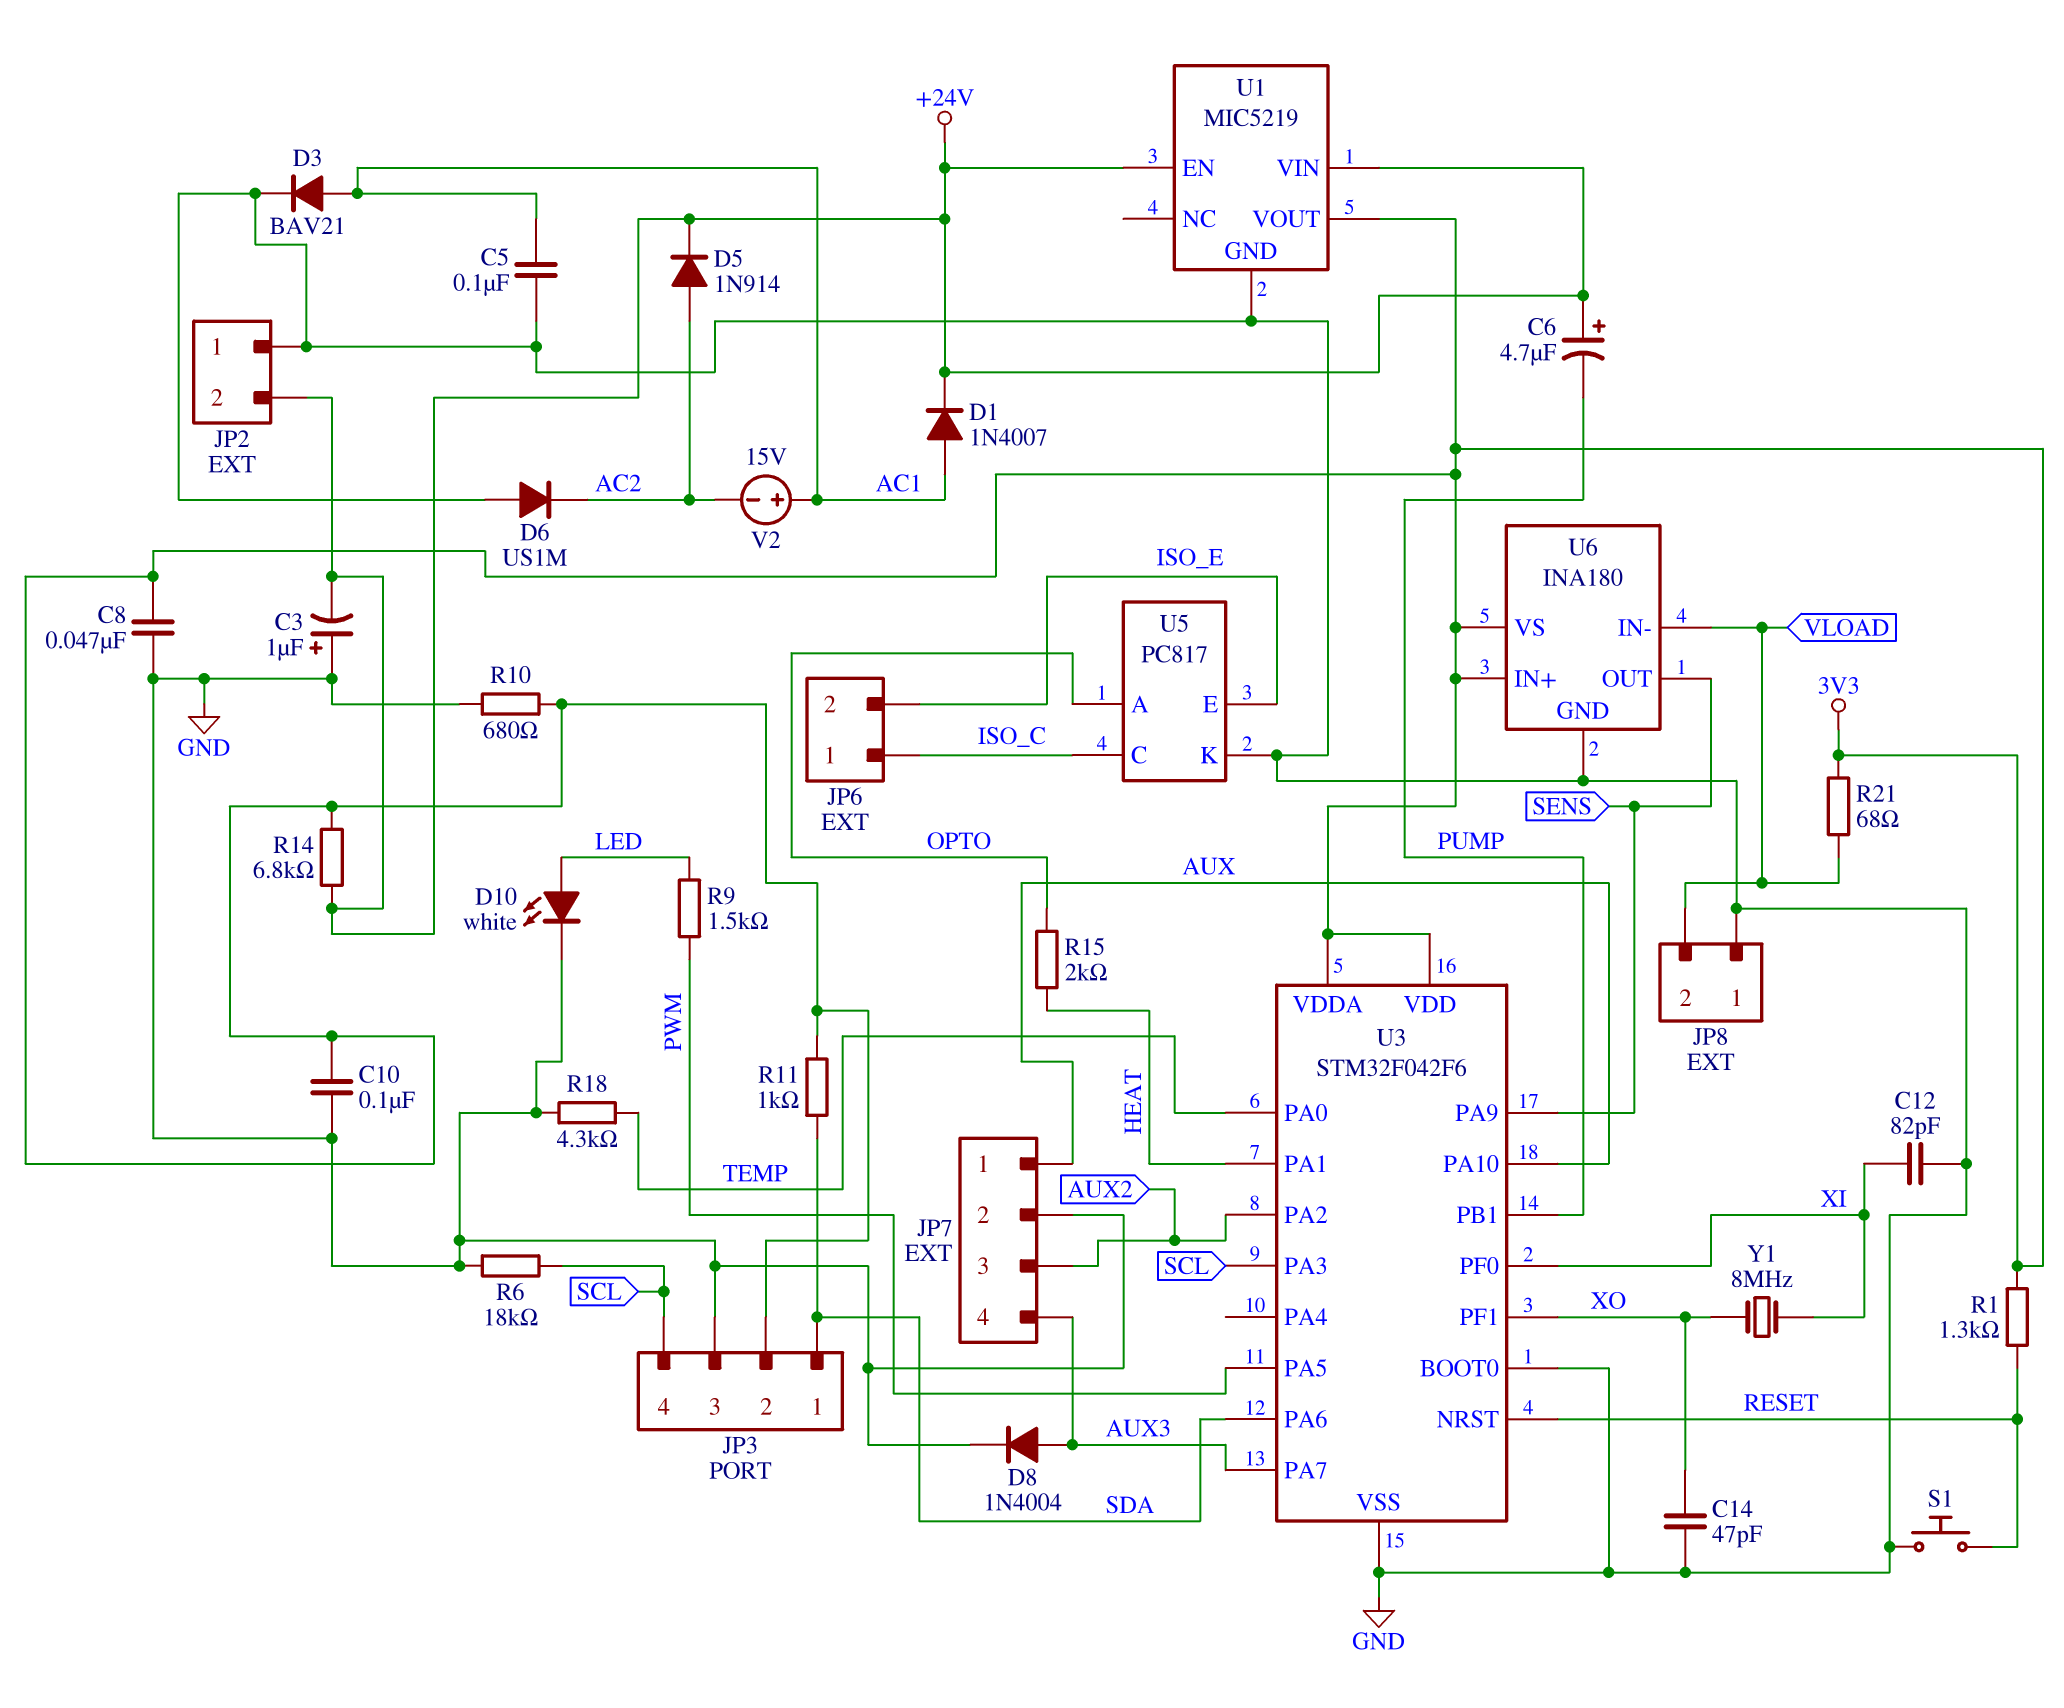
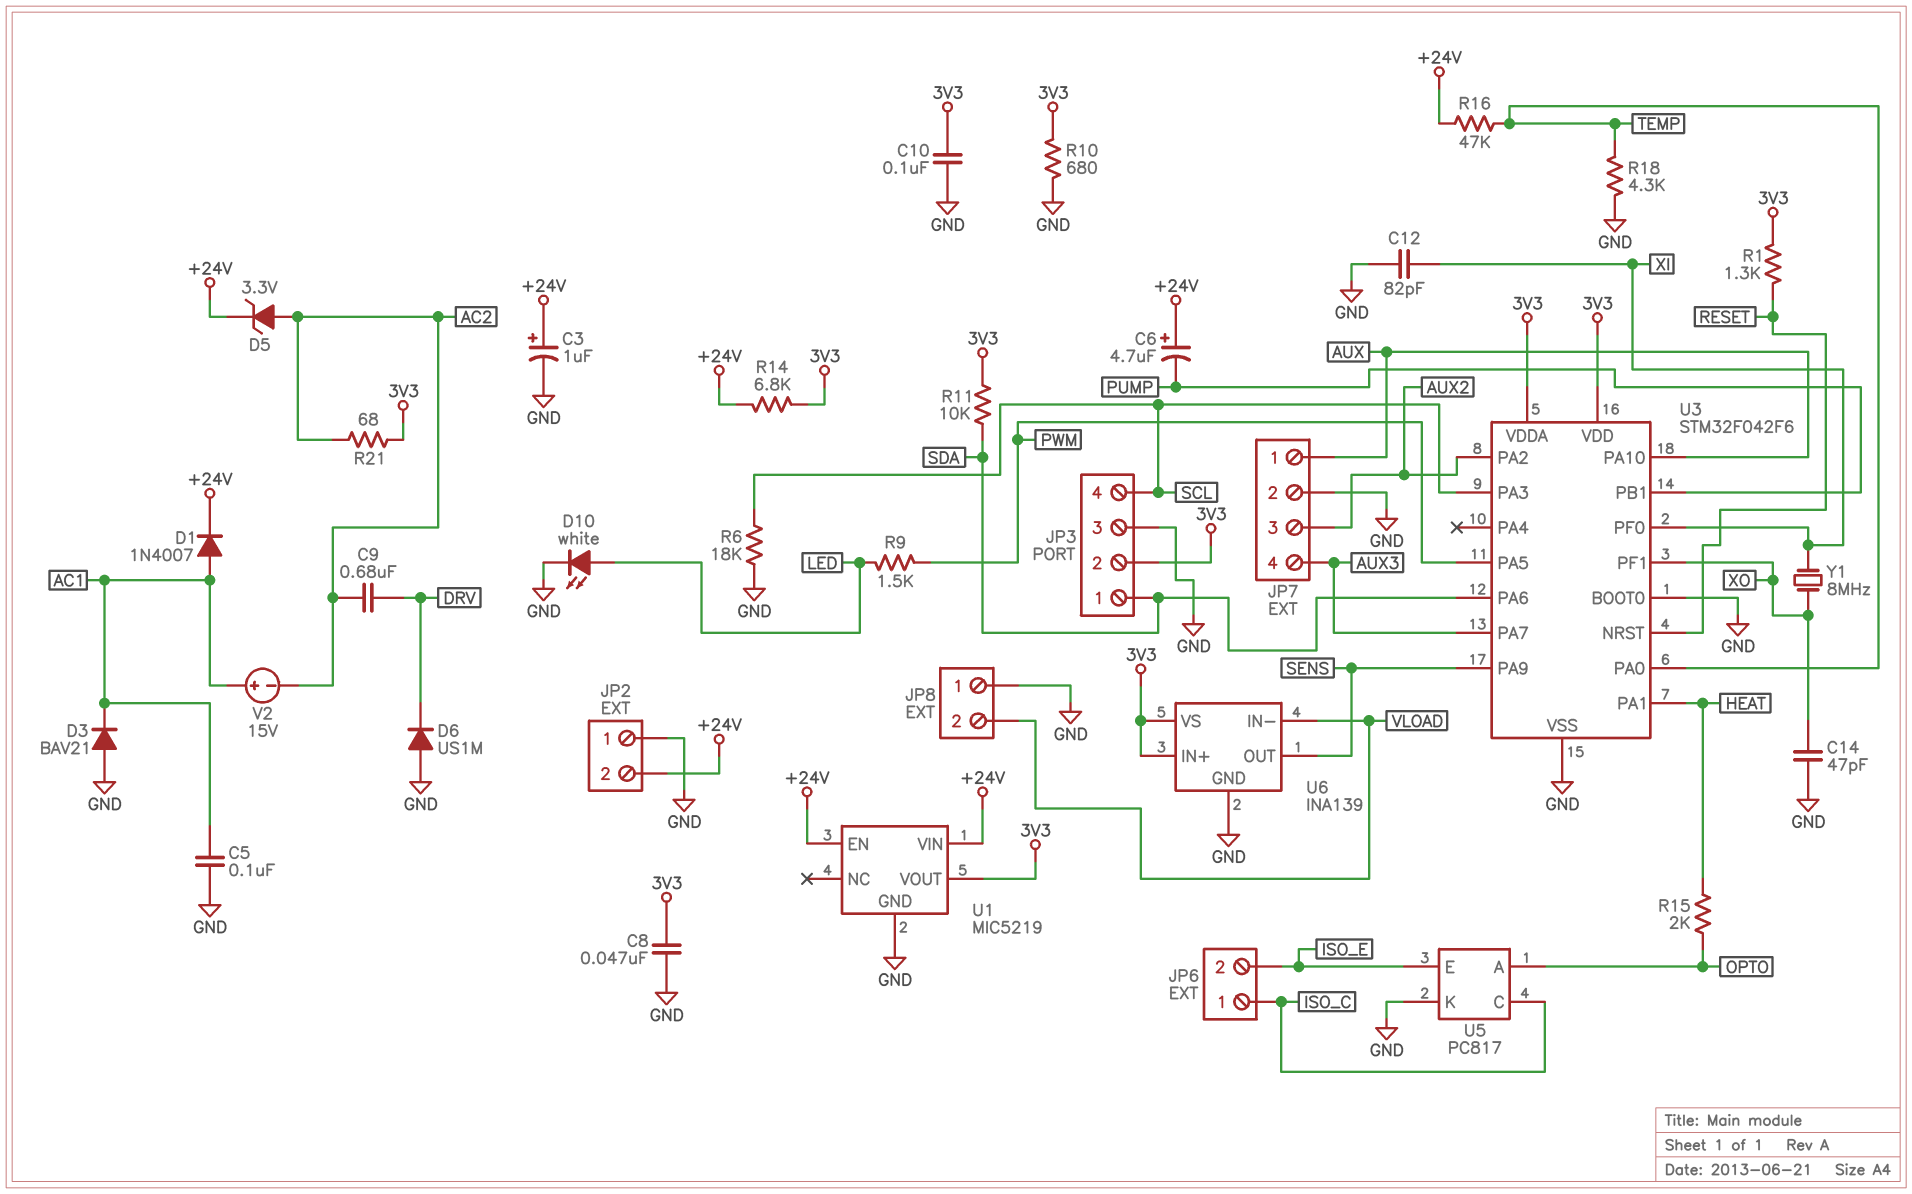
C3: 1uF (plus GND, minus +24V) -> 1uF (plus +24V, minus GND)
C9: none -> 680nF (AC2, DRV)
D3: diode BAV21 (A AC1, K GND) -> diode BAV21 (A GND, K AC1)
D5: diode 1N914 (A AC2, K +24V) -> zener 3.3V (A AC2, K +24V)
D6: diode US1M (A GND, K AC2) -> diode US1M (A GND, K DRV)
D8: diode 1N4004 (A AUX3, K GND) -> none
R11: 1k (3V3, SDA) -> 10k (3V3, SDA)
R16: none -> 47k (+24V, TEMP)
R21: 68 (3V3, VLOAD) -> 68 (3V3, AC2)
S1: button (GND, RESET) -> none
U6: INA180 -> INA139

